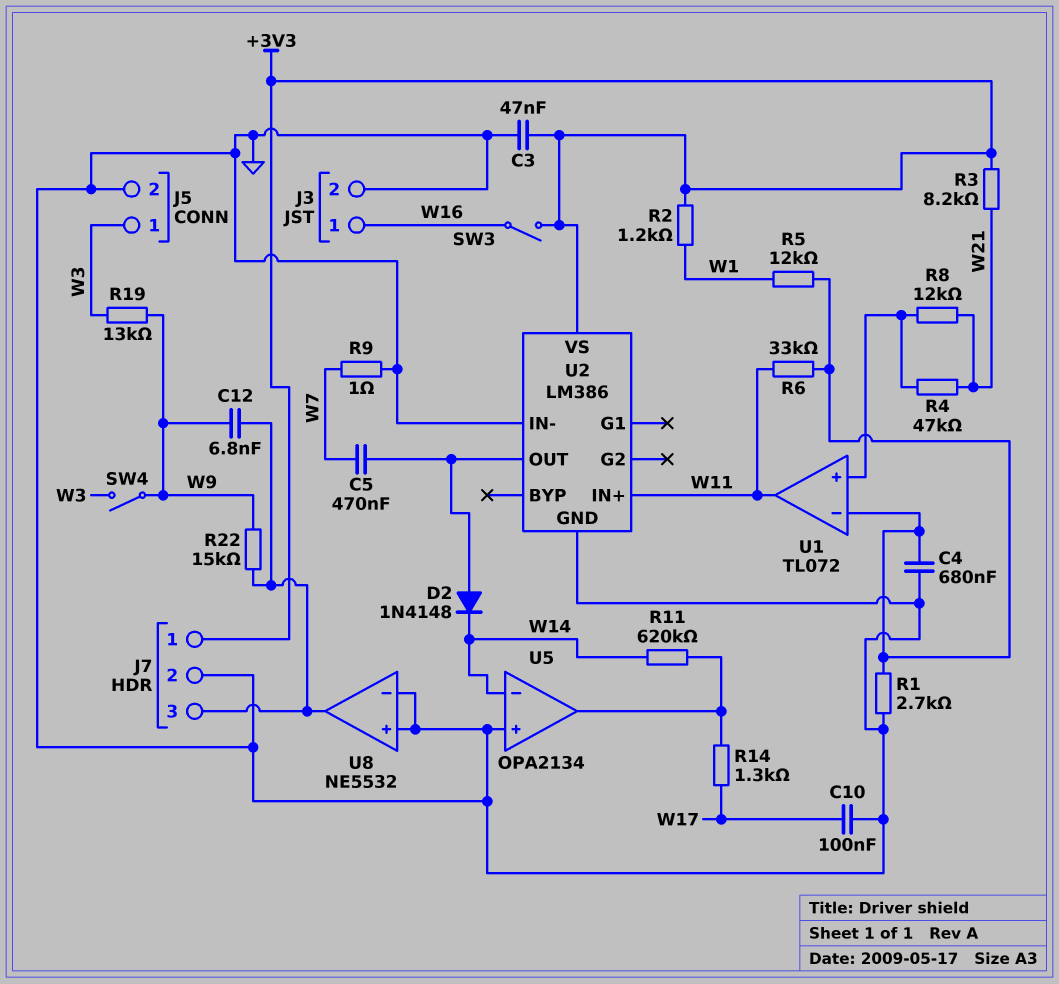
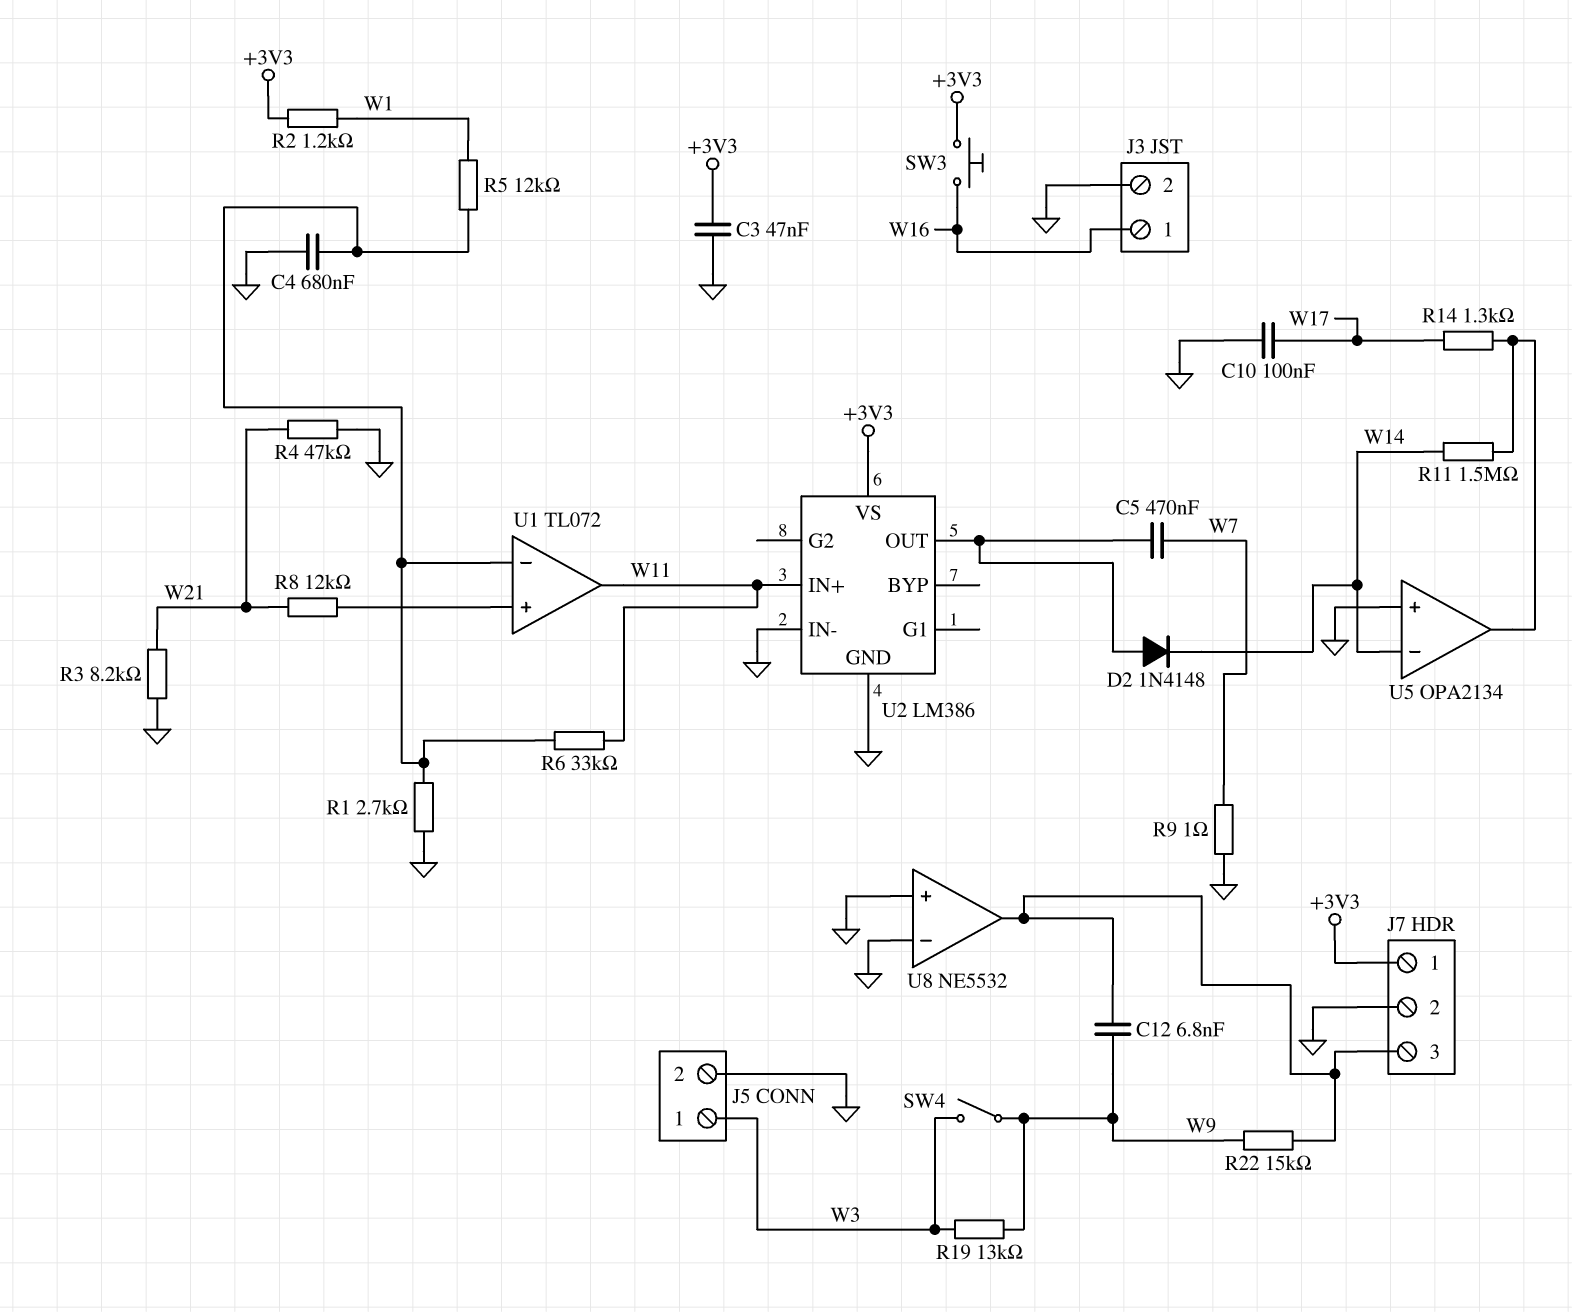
R3: 8.2k (+3V3, W21) -> 8.2k (GND, W21)
R4: 47k (U1/in+, W21) -> 47k (GND, W21)
R11: 620k (U5/out, W14) -> 1.5M (U5/out, W14)
SW3: switch (+3V3, W16) -> button (+3V3, W16)

